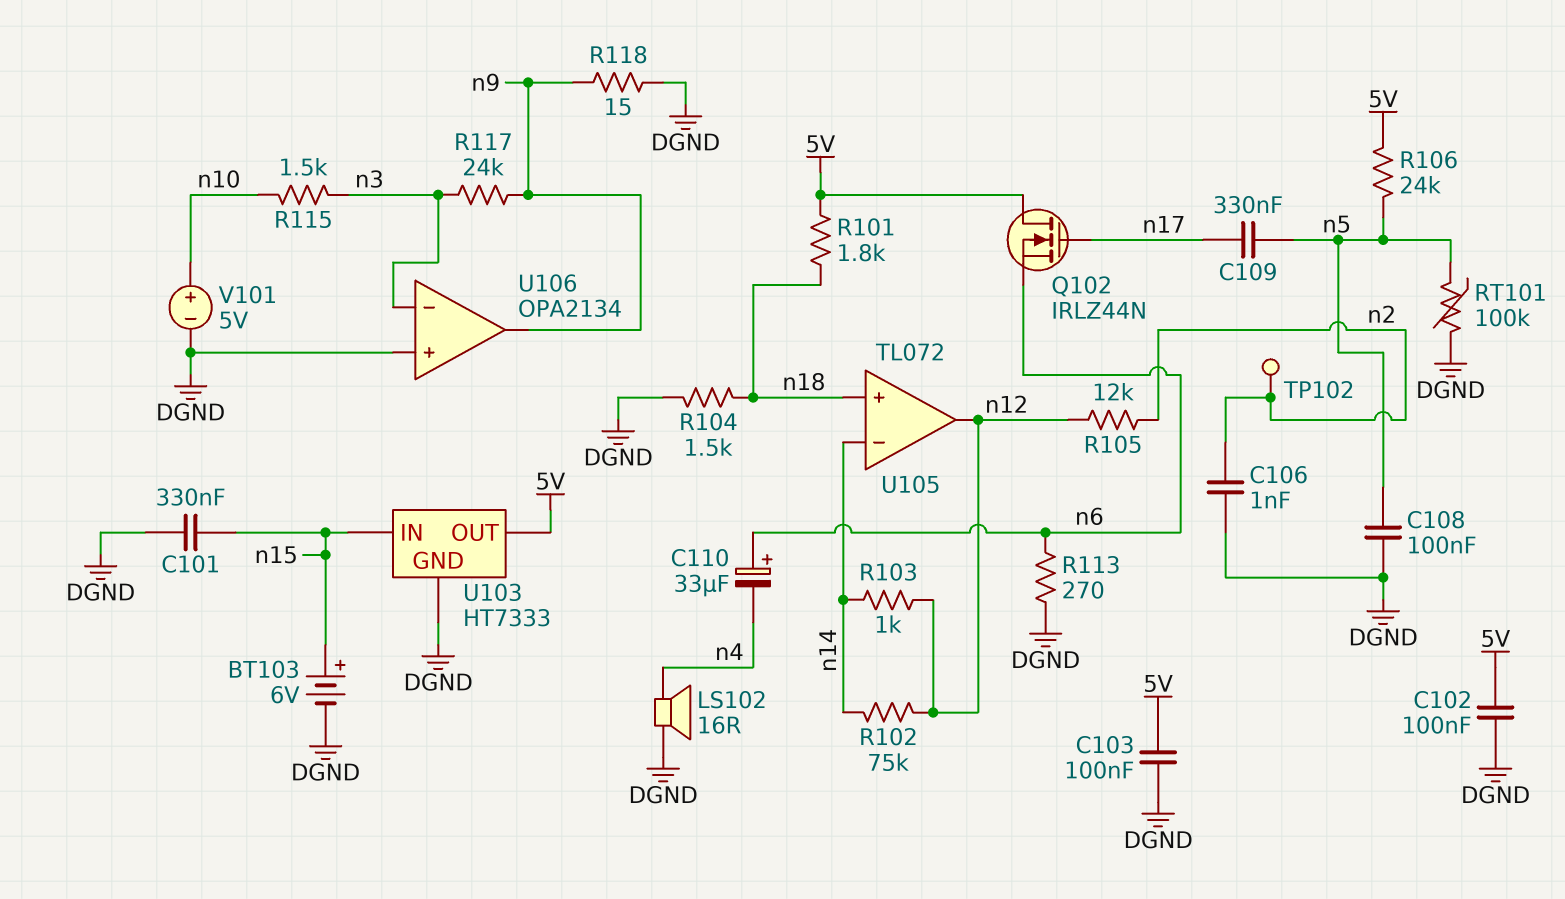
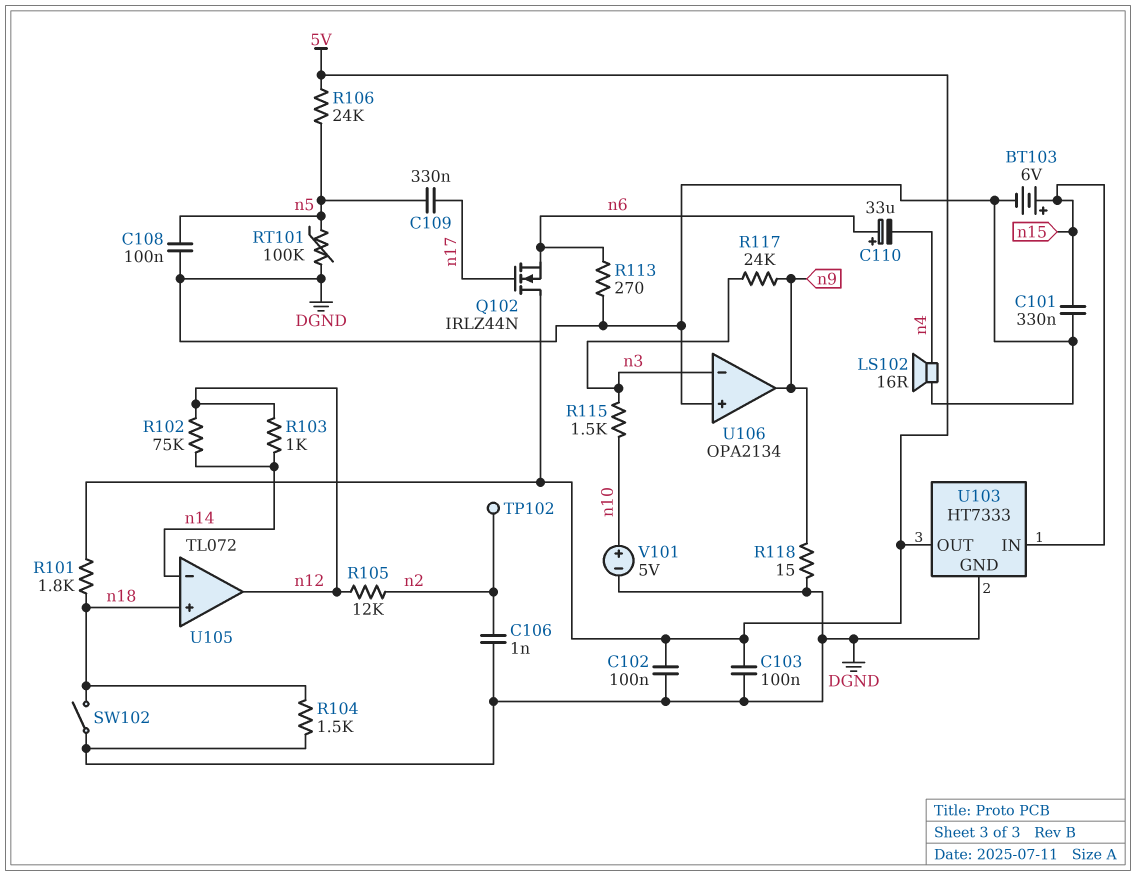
SW102: none -> switch (DGND, n18)

